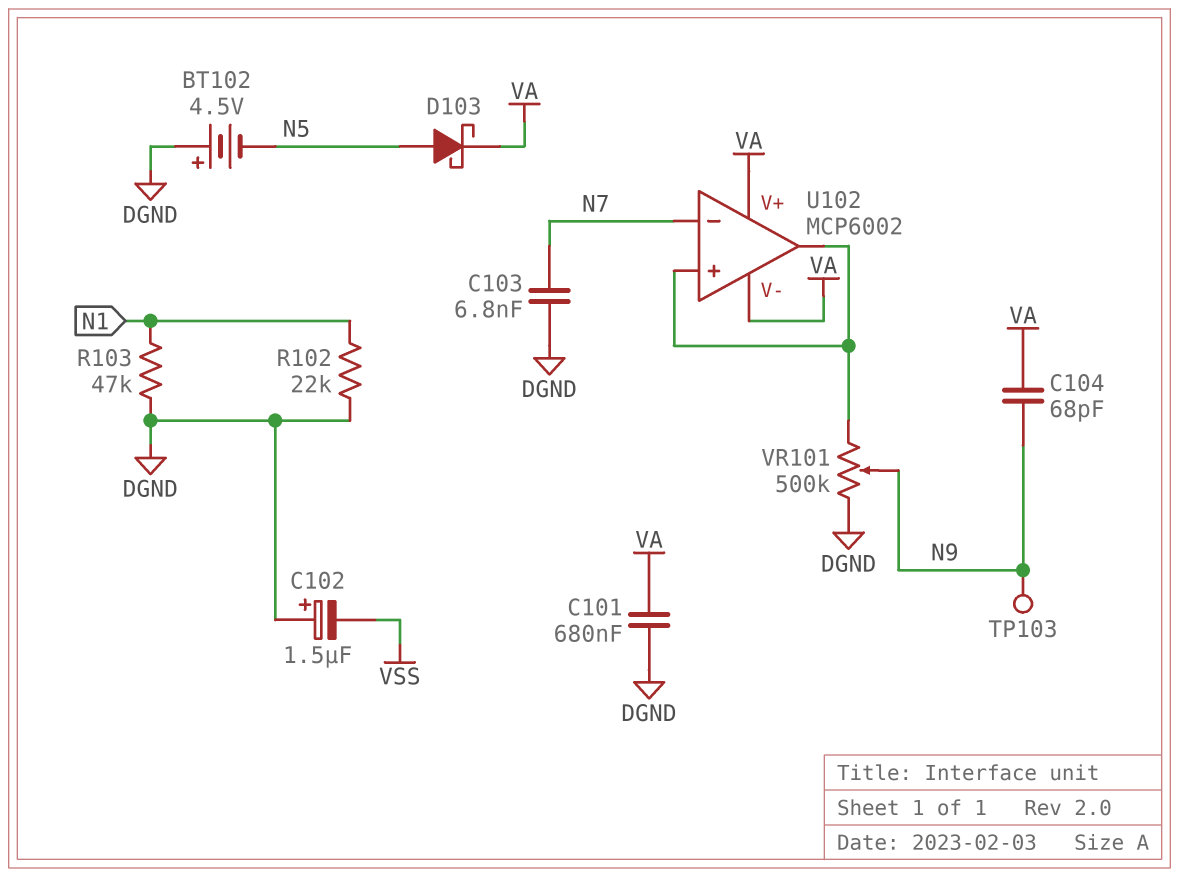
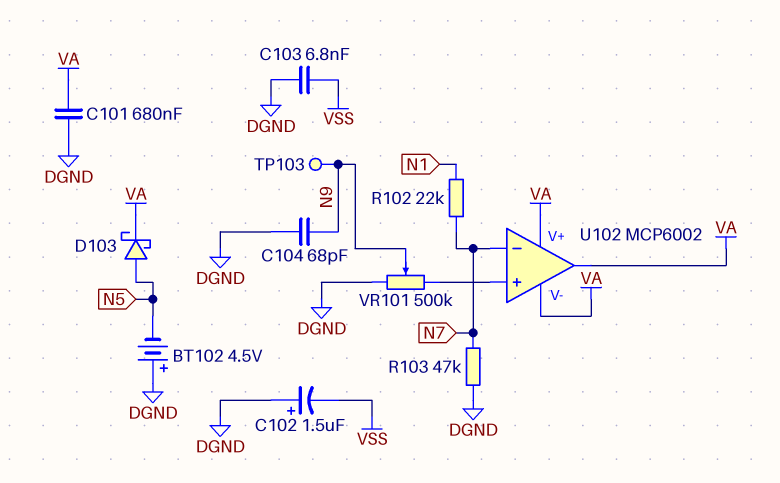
C103: 6.8nF (DGND, N7) -> 6.8nF (DGND, VSS)
C104: 68pF (N9, VA) -> 68pF (DGND, N9)
R102: 22k (DGND, N1) -> 22k (N1, N7)
R103: 47k (DGND, N1) -> 47k (DGND, N7)
U102 pin out: U102/in+ -> VA

